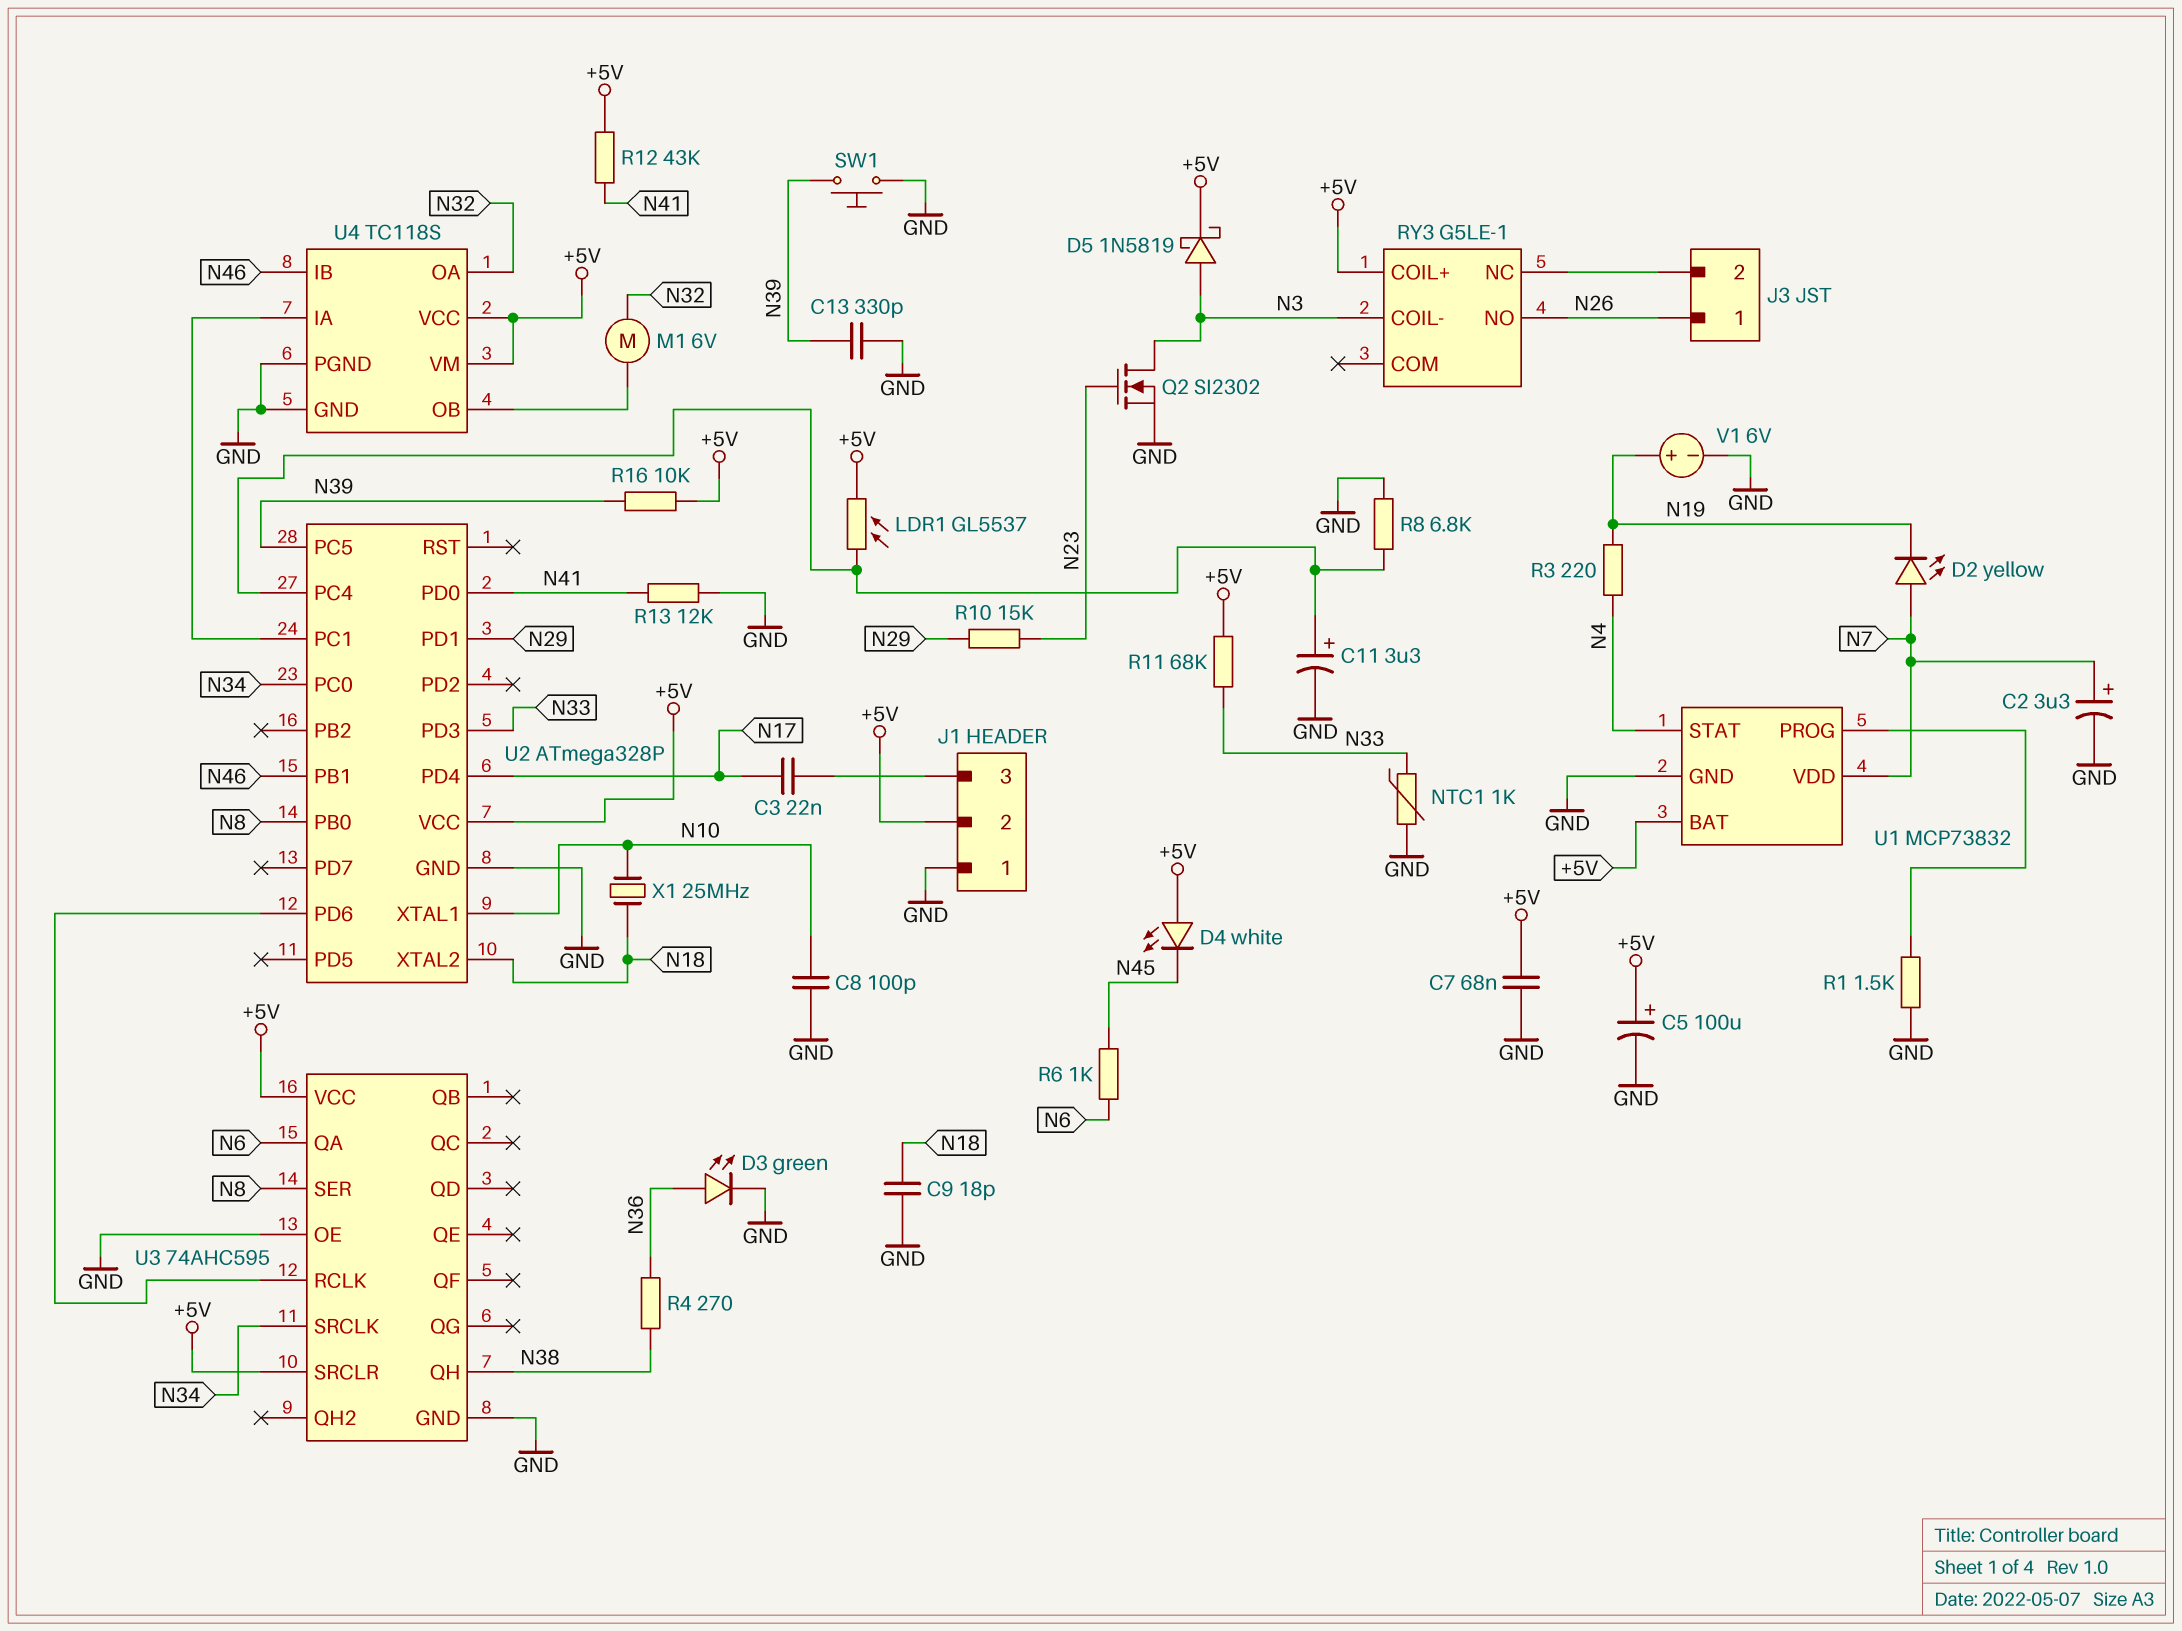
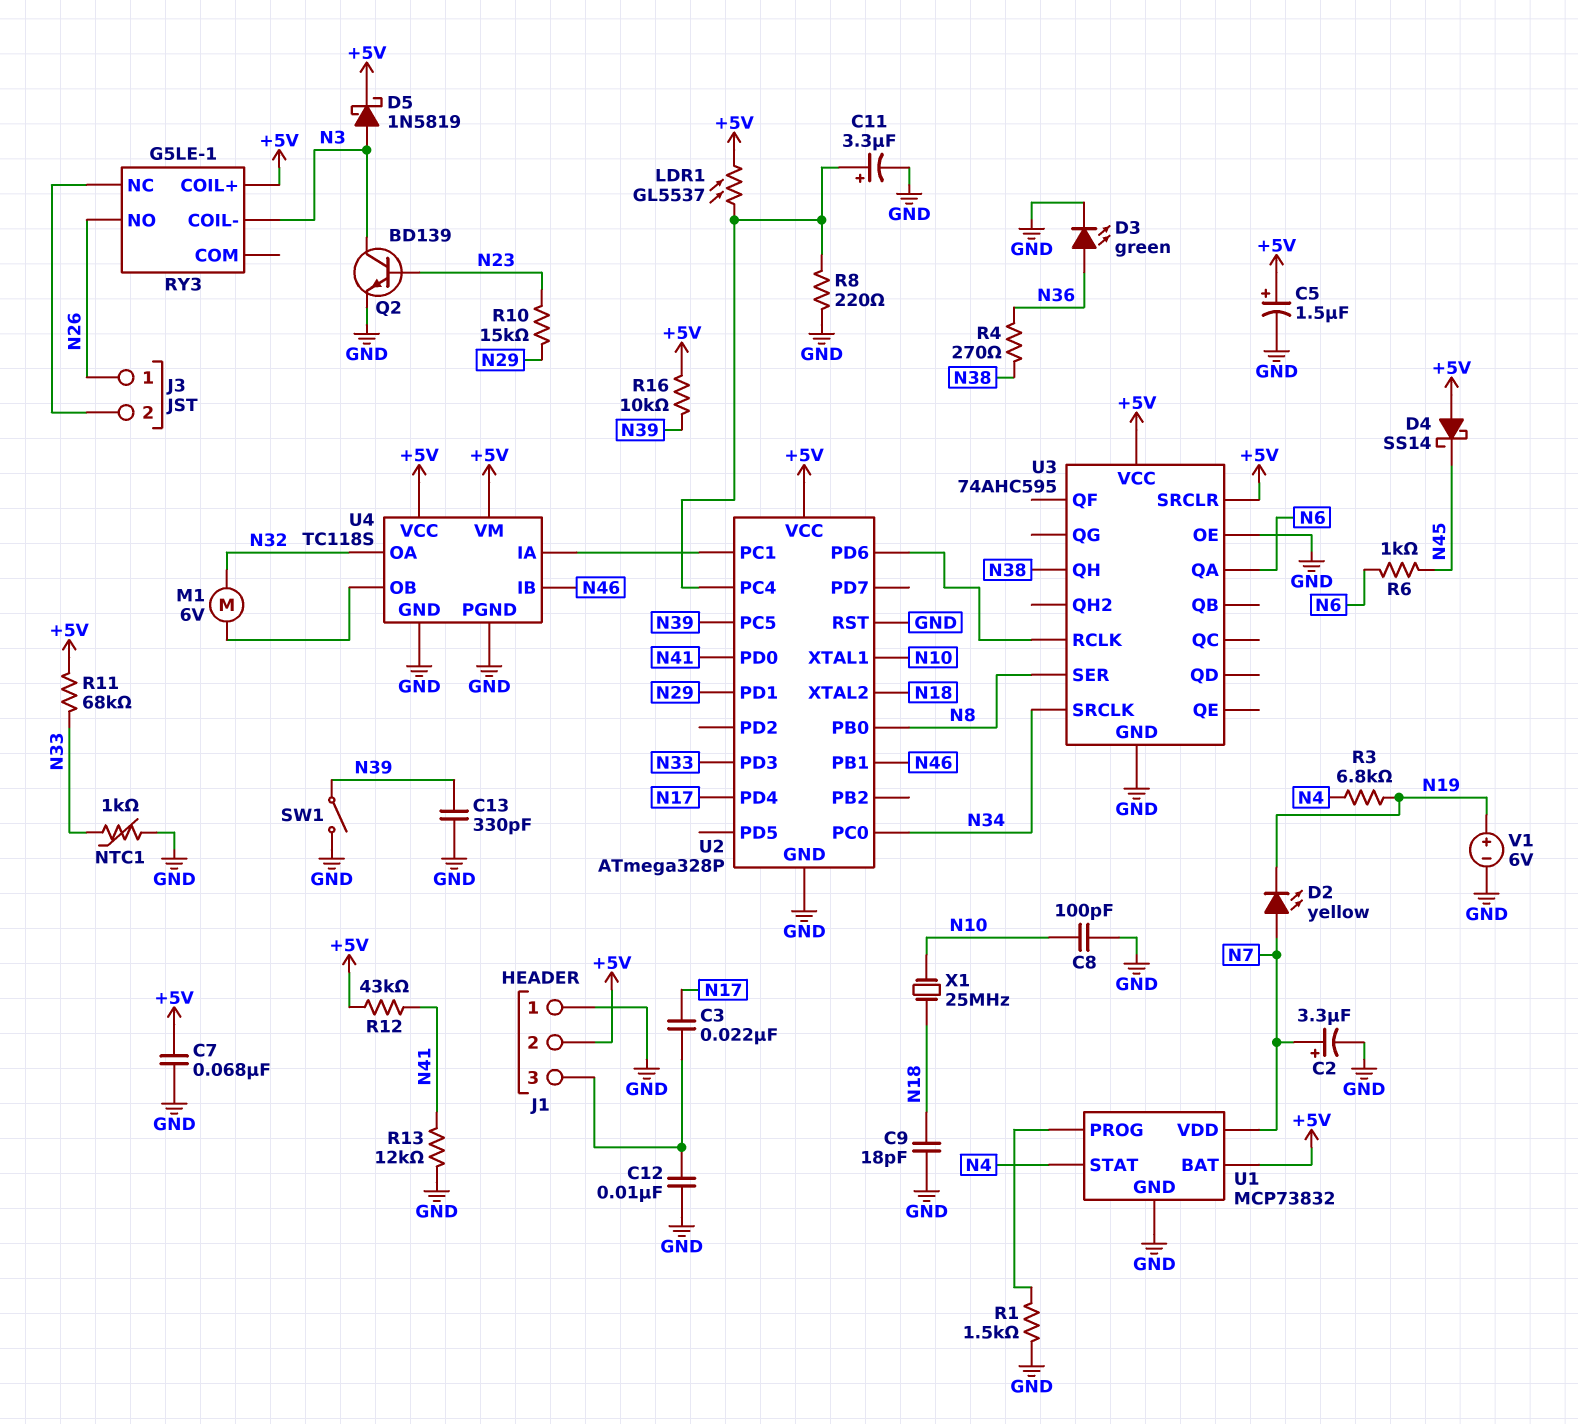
C5: 100uF (plus +5V, minus GND) -> 1.5uF (plus +5V, minus GND)
C12: none -> 10nF (GND, J1/3)
D4: LED white (A +5V, K N45) -> schottky SS14 (A +5V, K N45)
Q2: NMOS SI2302 (G N23, D N3, S GND) -> NPN BD139 (B N23, C N3, E GND)
R3: 220 (N4, N19) -> 6.8k (N4, N19)
R8: 6.8k (GND, U2/PC4) -> 220 (GND, U2/PC4)
SW1: button (GND, N39) -> switch (GND, N39)
U2 pin RST: none -> GND

